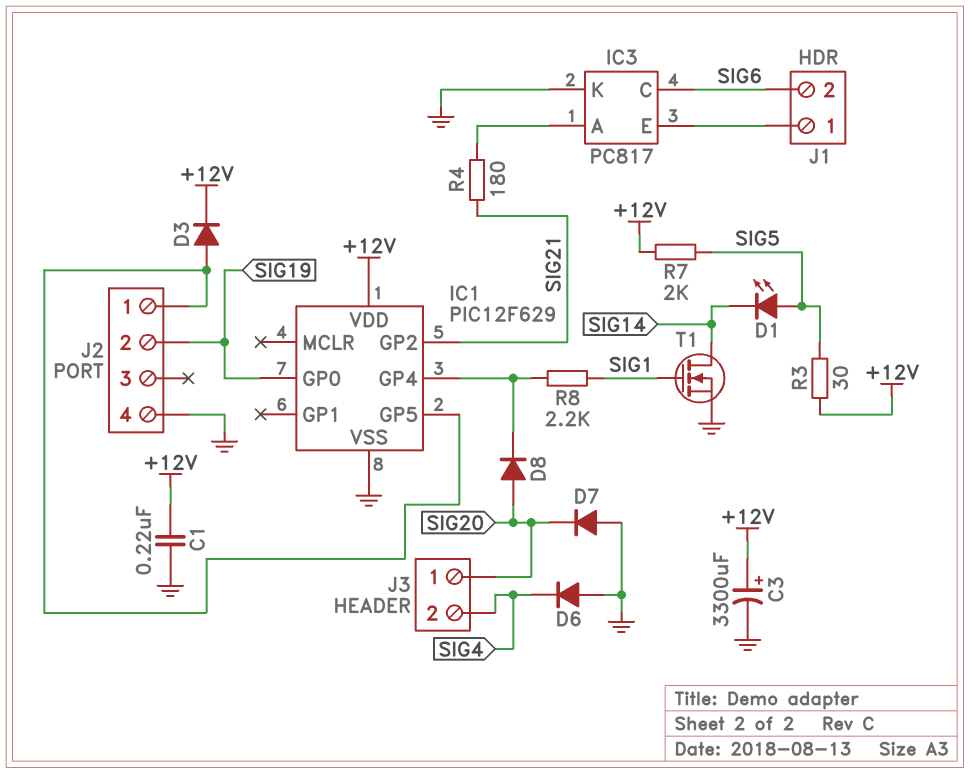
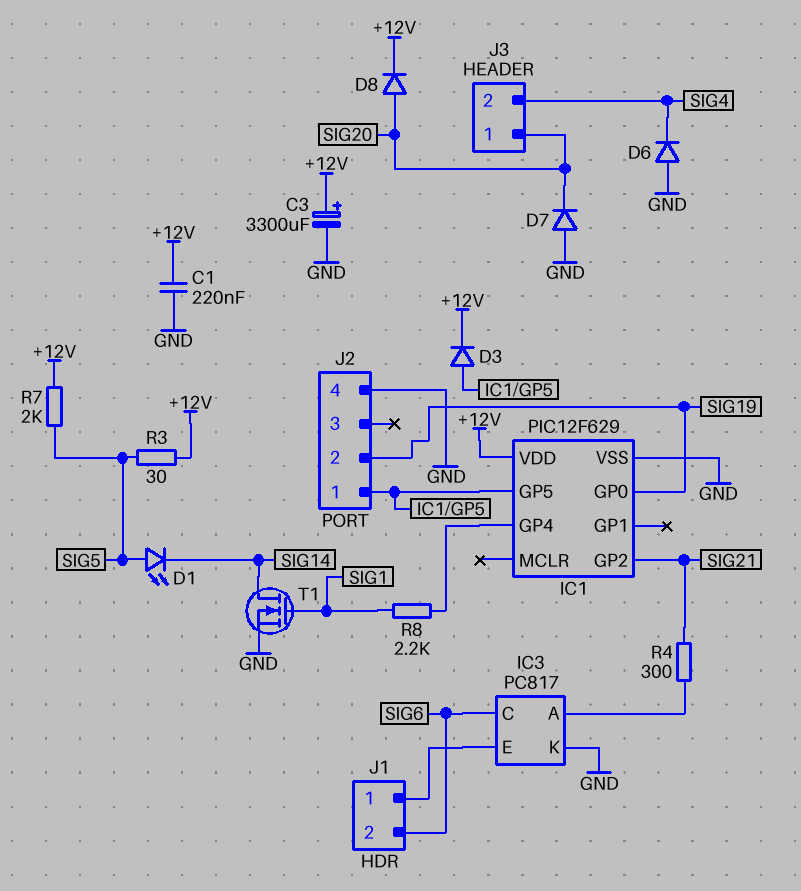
D8: diode (A SIG20, K IC1/GP4) -> diode (A SIG20, K +12V)
R4: 180 (IC3/A, SIG21) -> 300 (IC3/A, SIG21)

